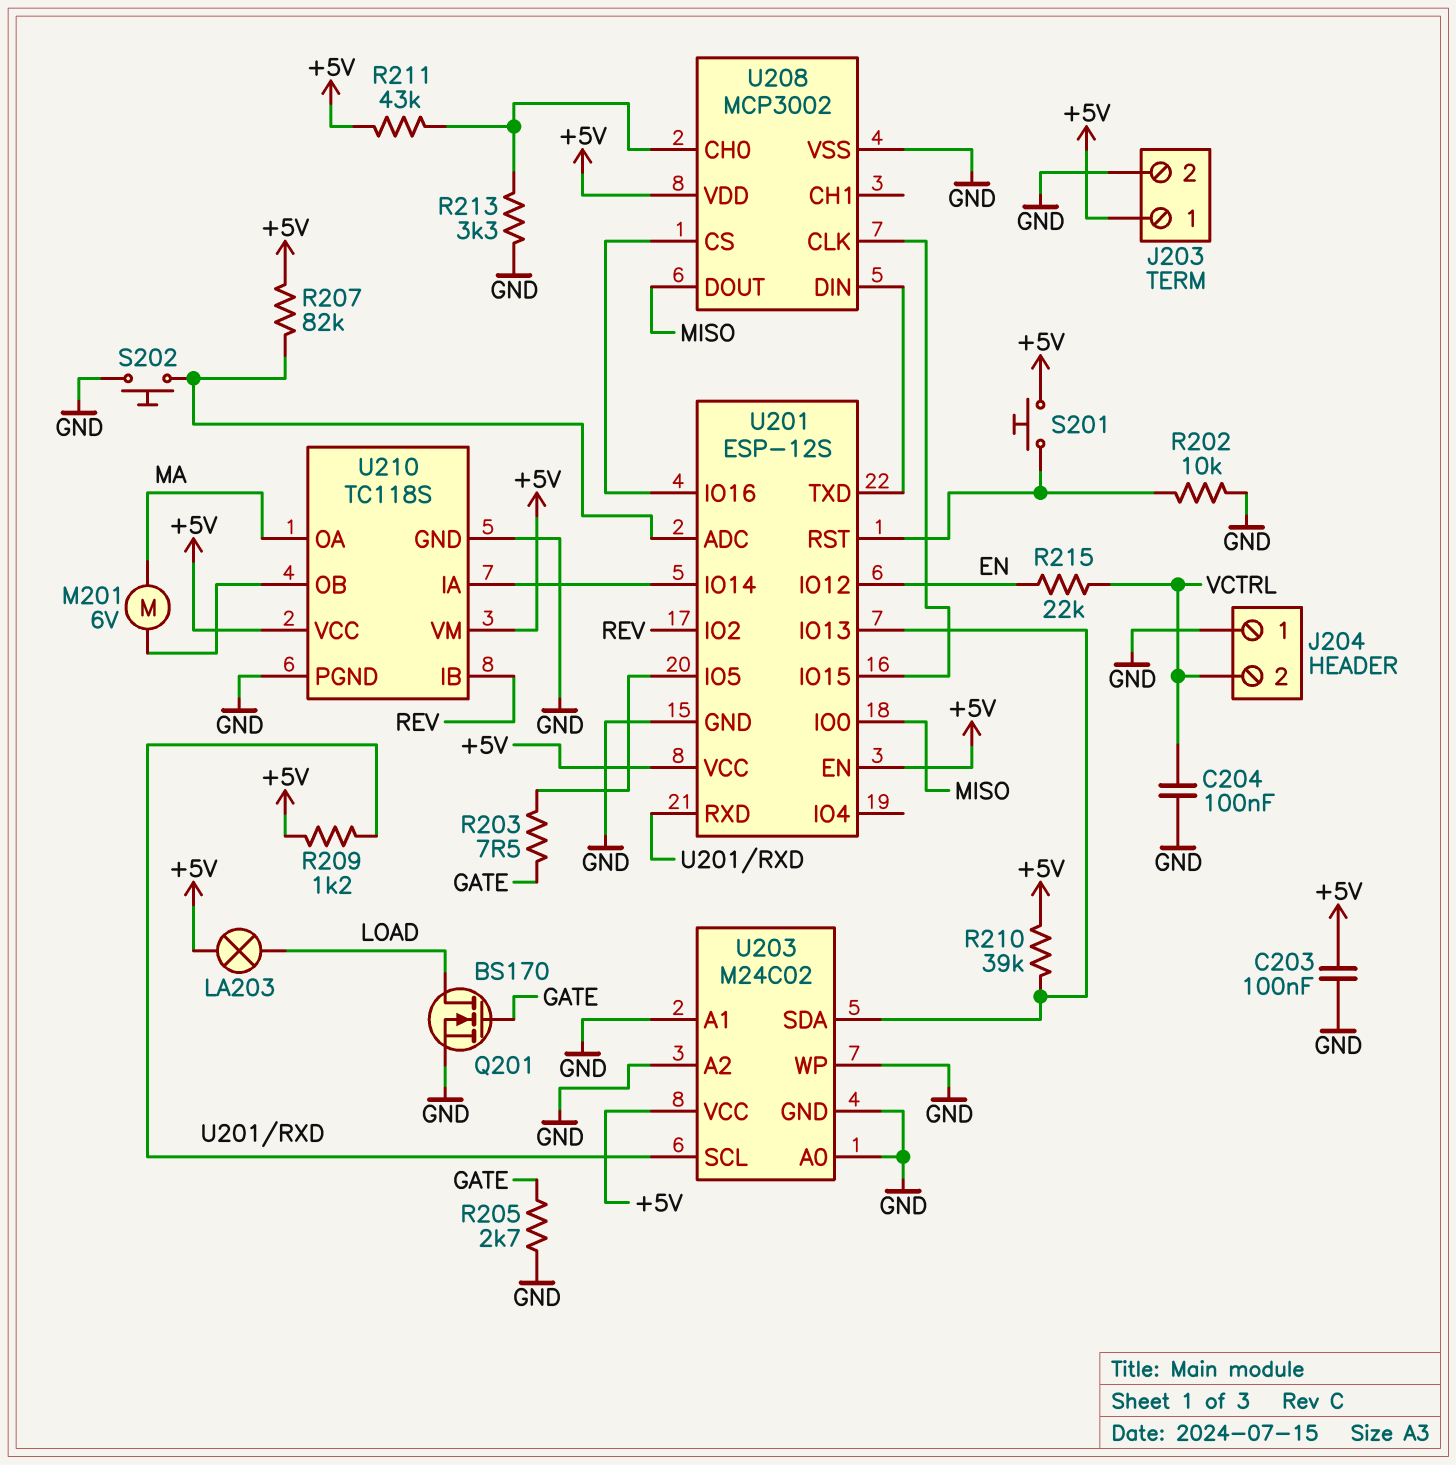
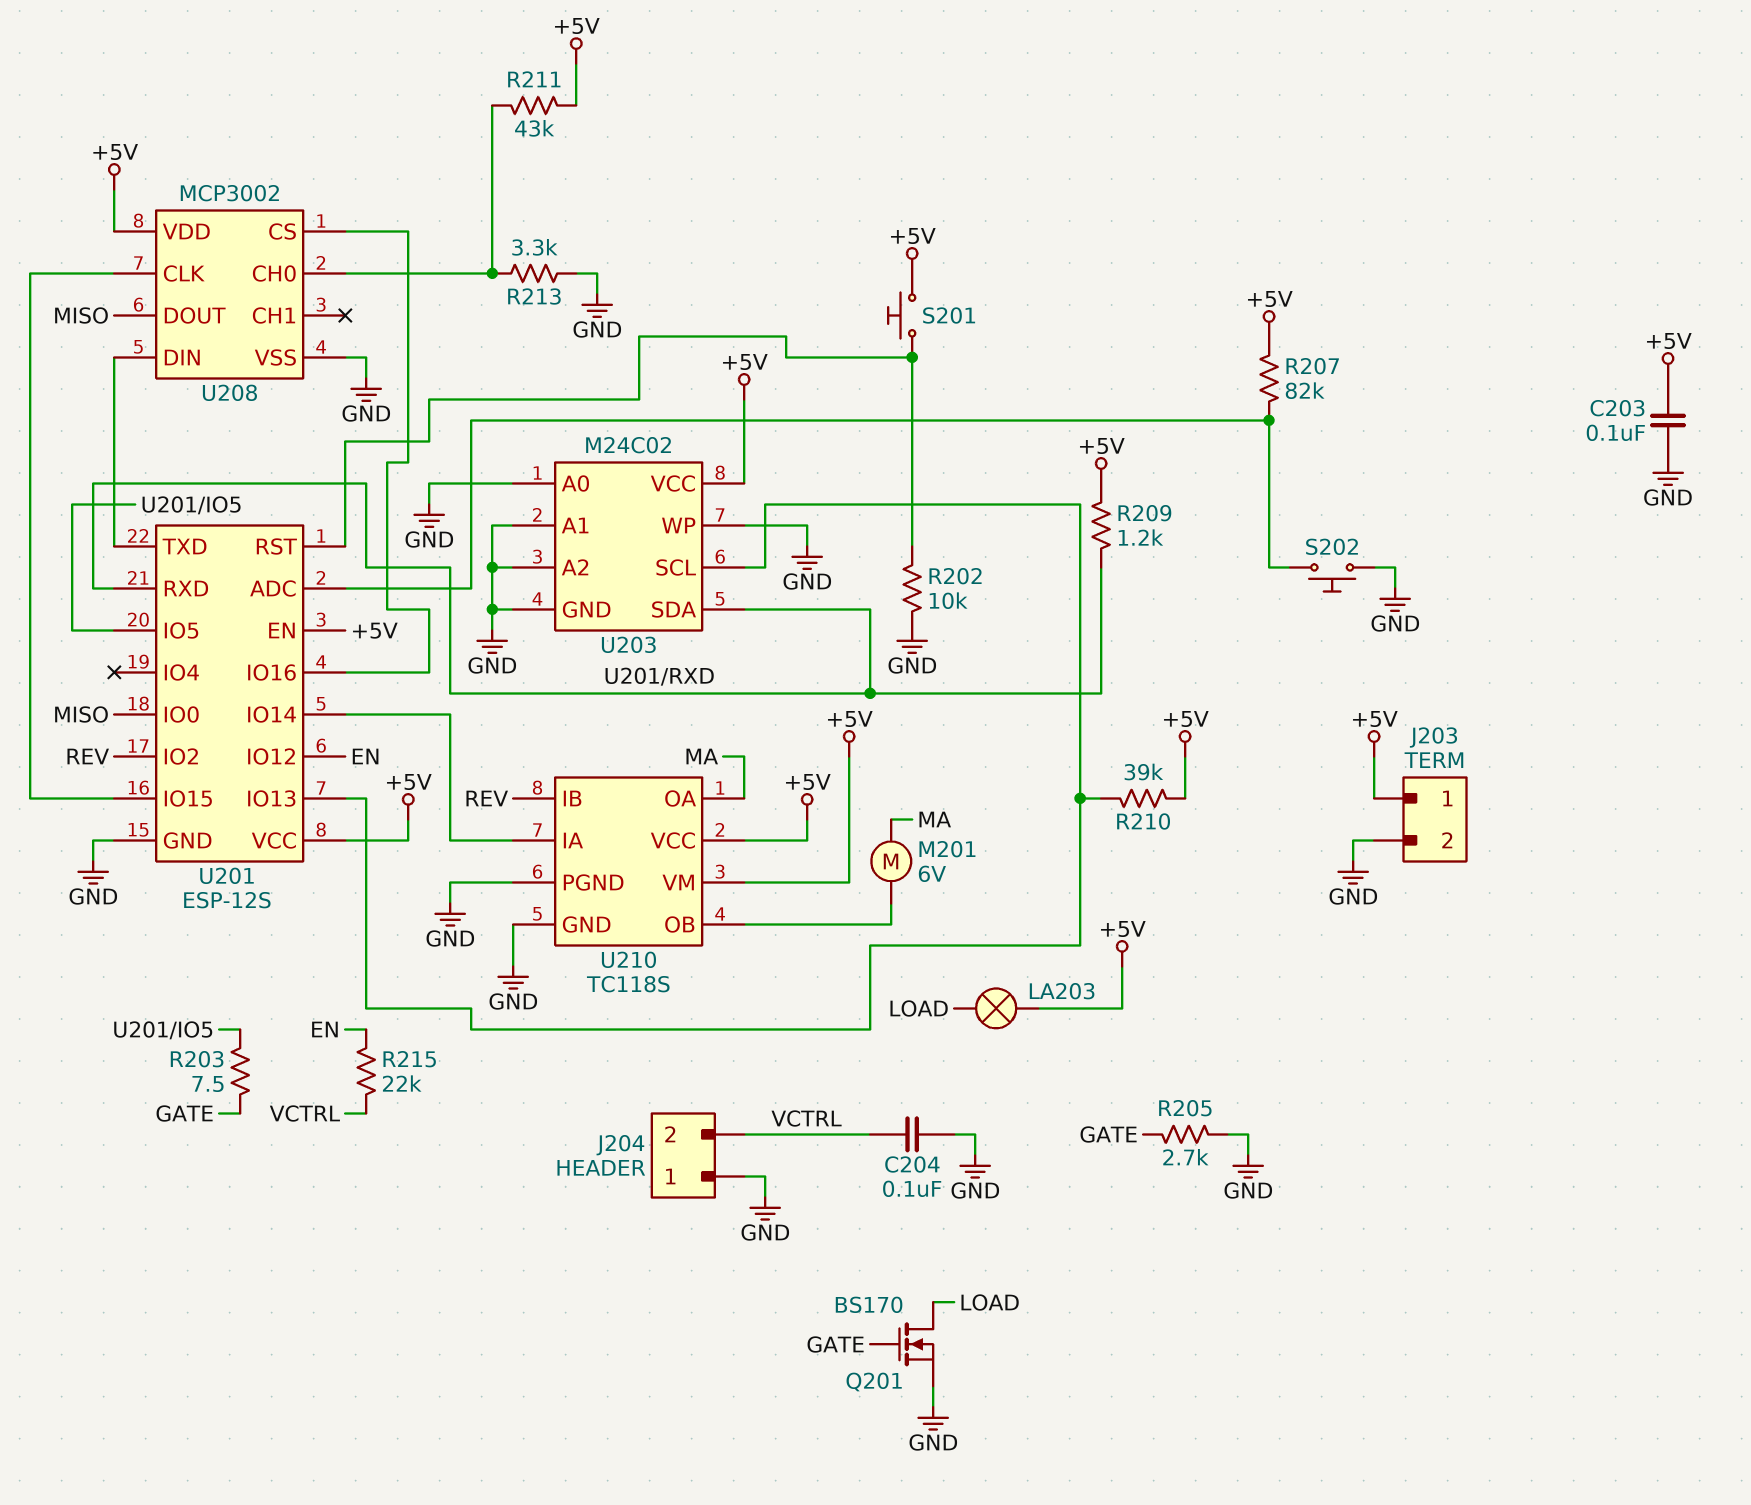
U203 pin SCL: U201/RXD -> U201/IO13
U203 pin SDA: U201/IO13 -> U201/RXD

